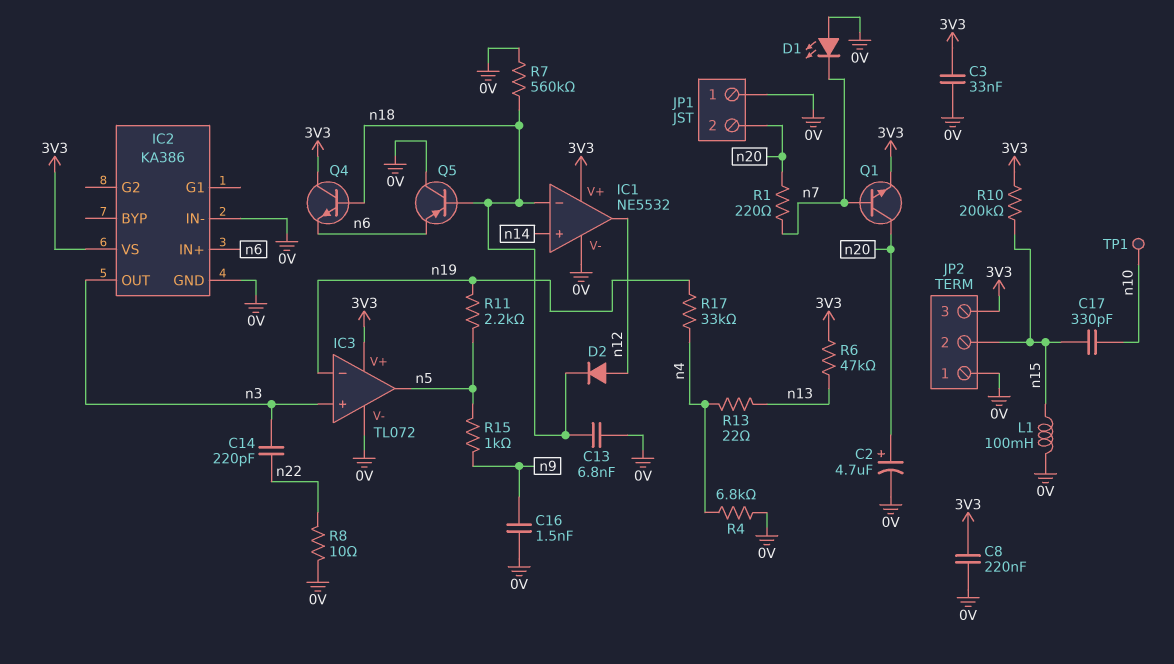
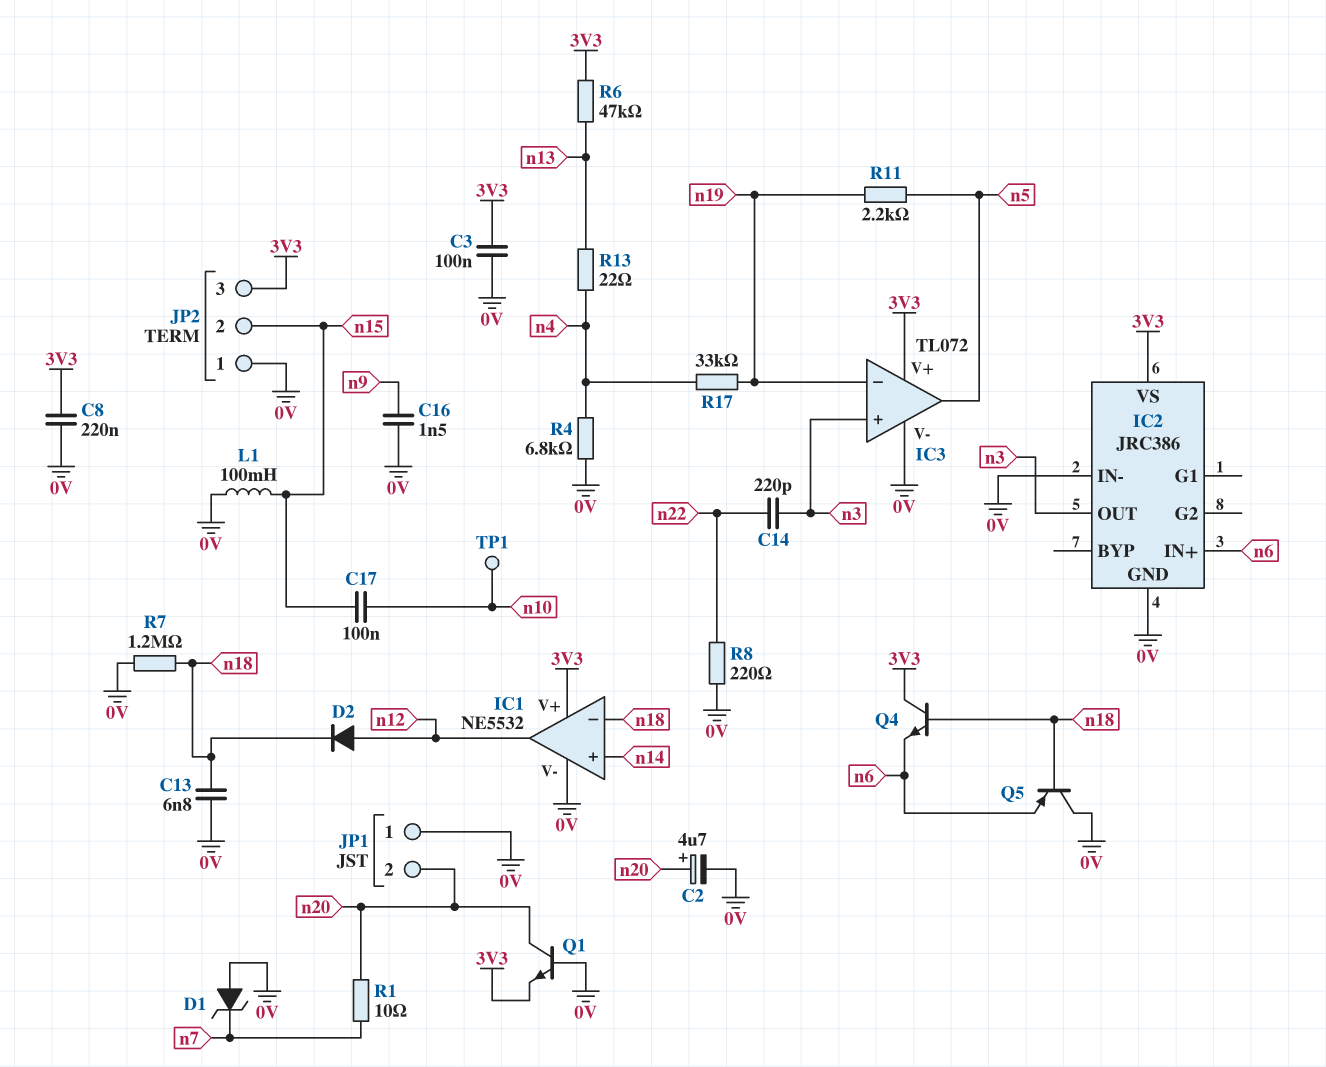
C3: 33nF (0V, 3V3) -> 100nF (0V, 3V3)
C17: 330pF (n10, n15) -> 100nF (n10, n15)
D1: LED (A 0V, K n7) -> zener (A 0V, K n7)
IC2: KA386 -> JRC386
Q1: NPN (B n7, C n20, E 3V3) -> NPN (B 0V, C n20, E 3V3)
R1: 220 (n7, n20) -> 10 (n7, n20)
R7: 560k (0V, n18) -> 1.2M (0V, n18)
R8: 10 (0V, n22) -> 220 (0V, n22)
R10: 200k (3V3, n15) -> none
R15: 1k (n5, n9) -> none

